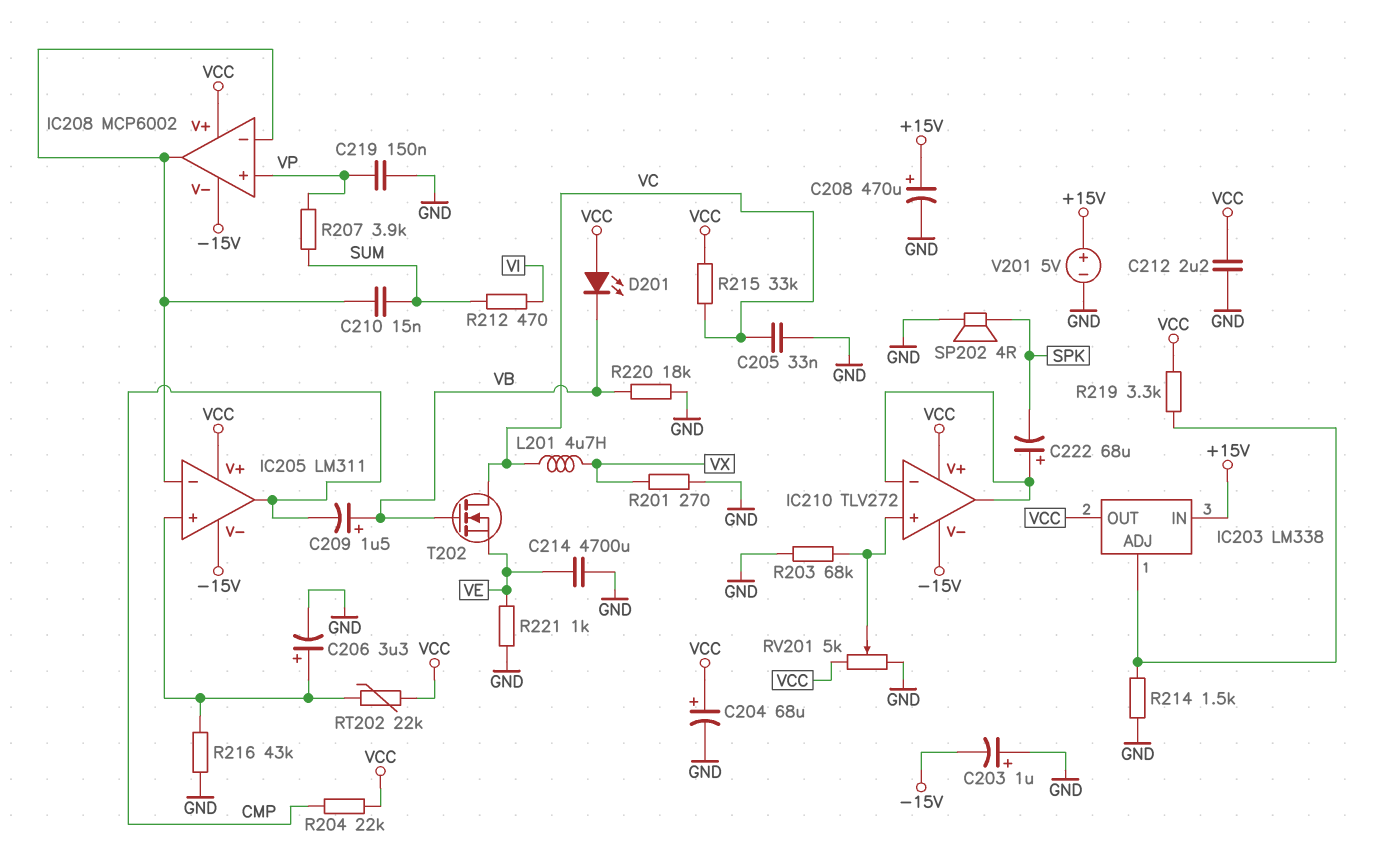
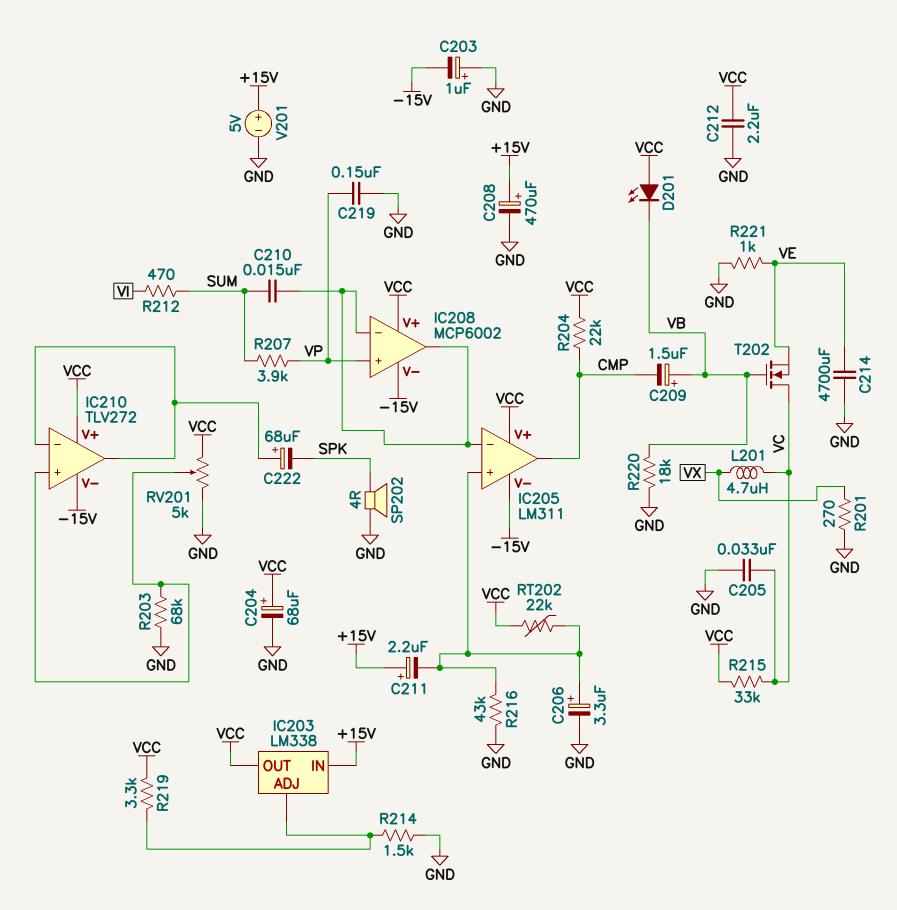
C211: none -> 2.2uF (plus +15V, minus IC205/in+)

